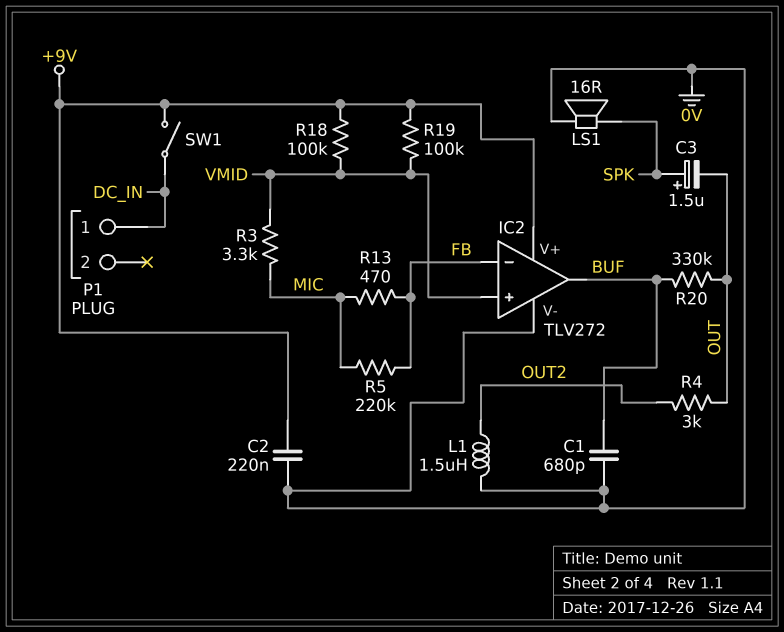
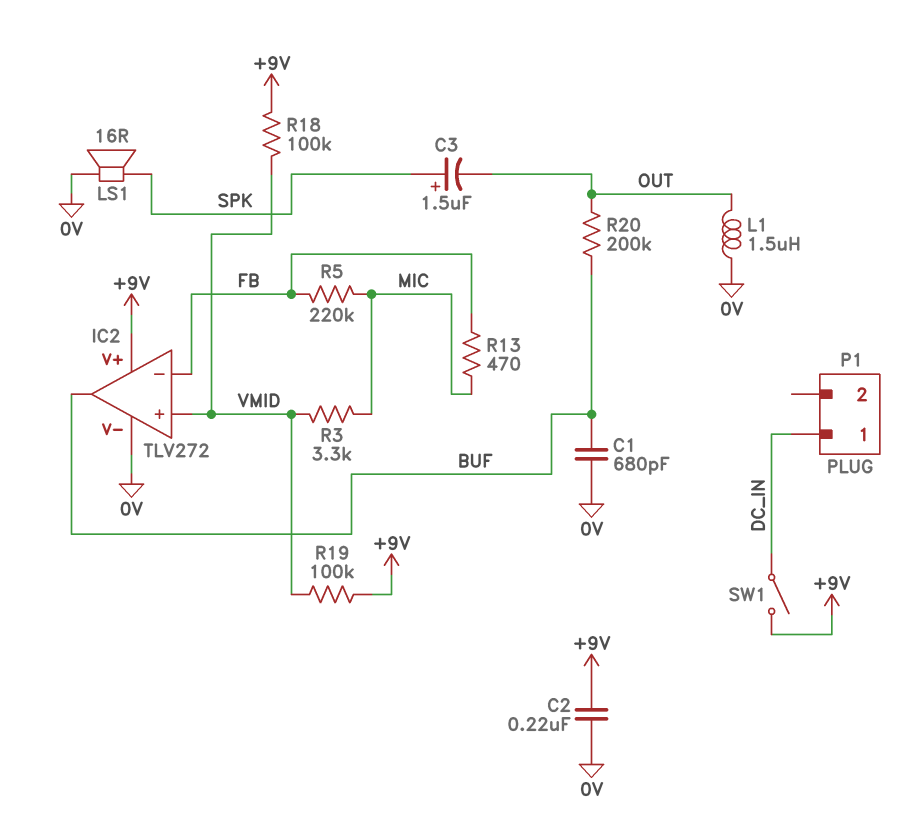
L1: 1.5uH (0V, OUT2) -> 1.5uH (0V, OUT)
R4: 3k (OUT, OUT2) -> none
R20: 330k (BUF, OUT) -> 200k (BUF, OUT)

